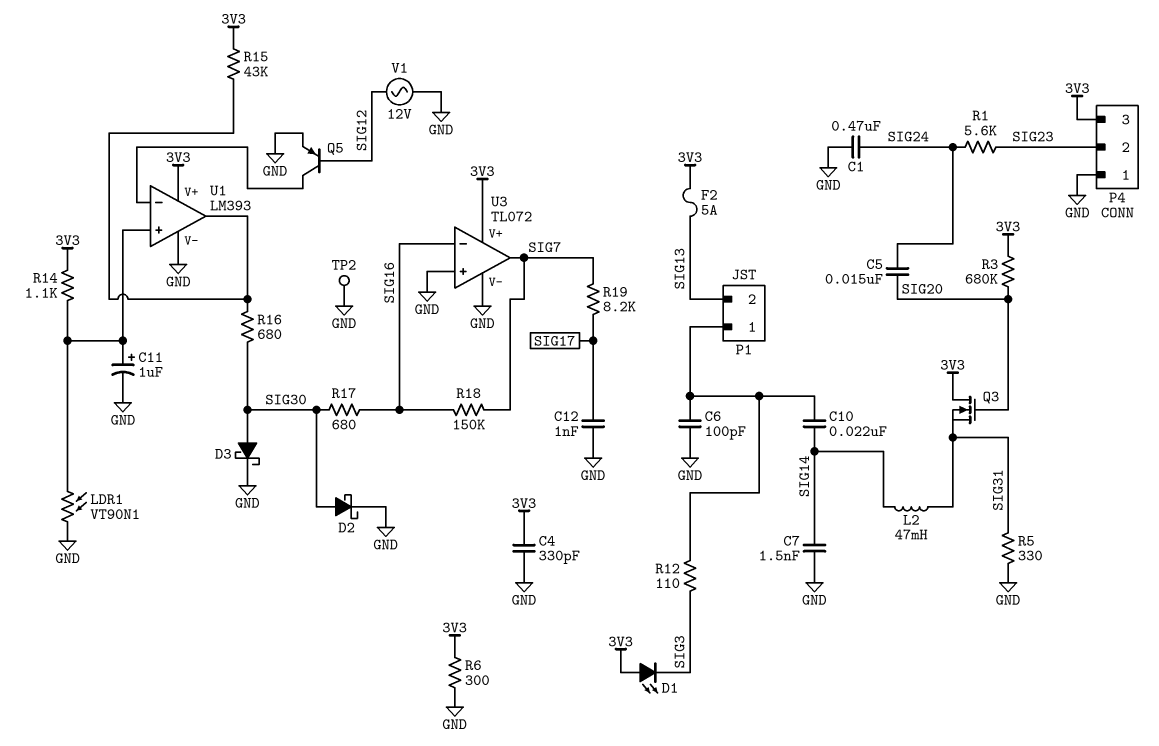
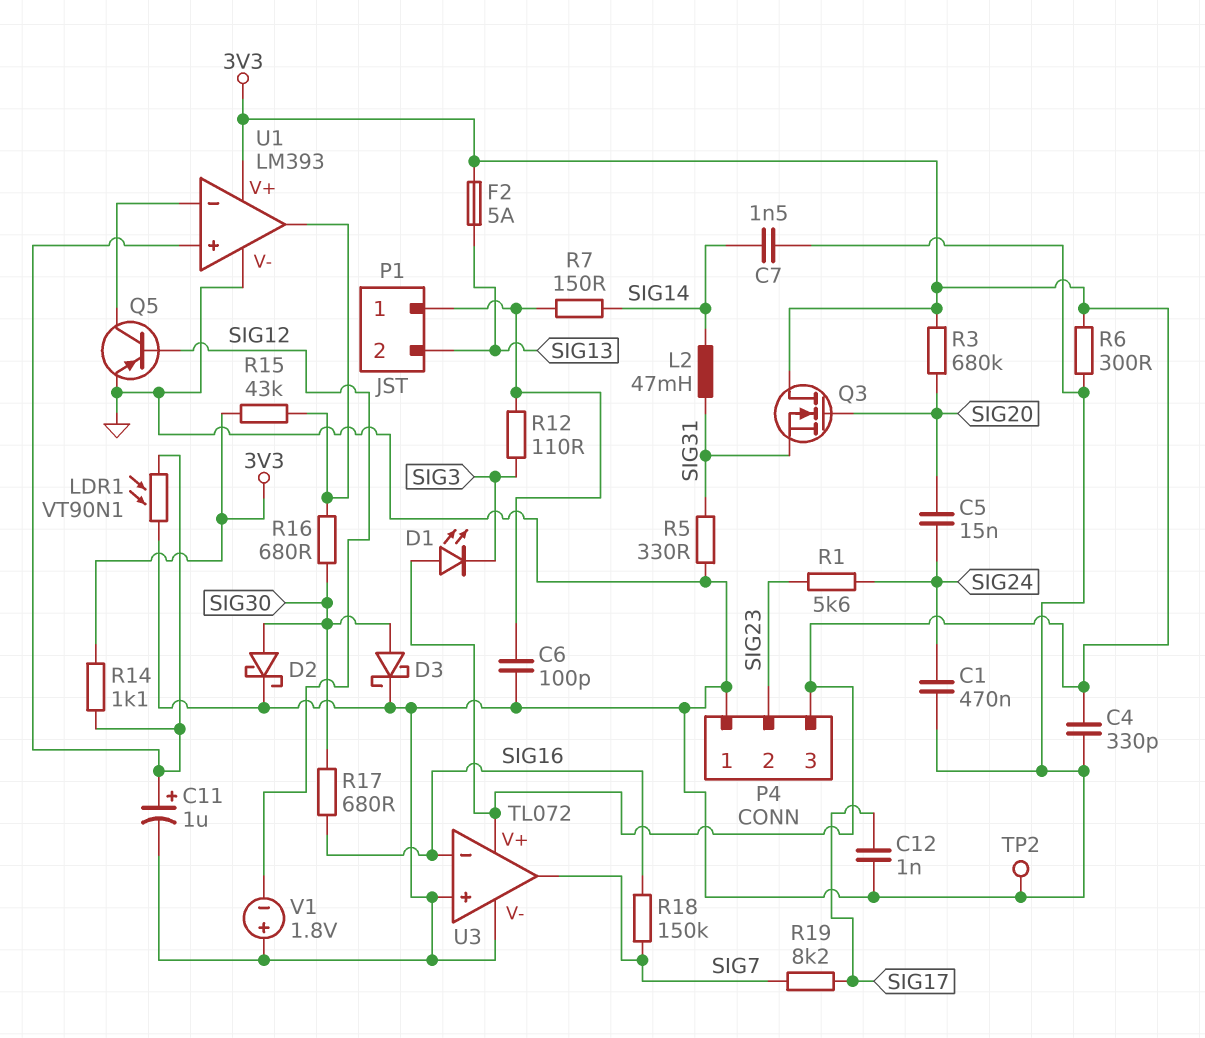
C10: 22nF (P1/1, SIG14) -> none
R7: none -> 150 (P1/1, SIG14)
V1: AC 12V (GND, SIG12) -> 1.8V (plus GND, minus SIG12)

